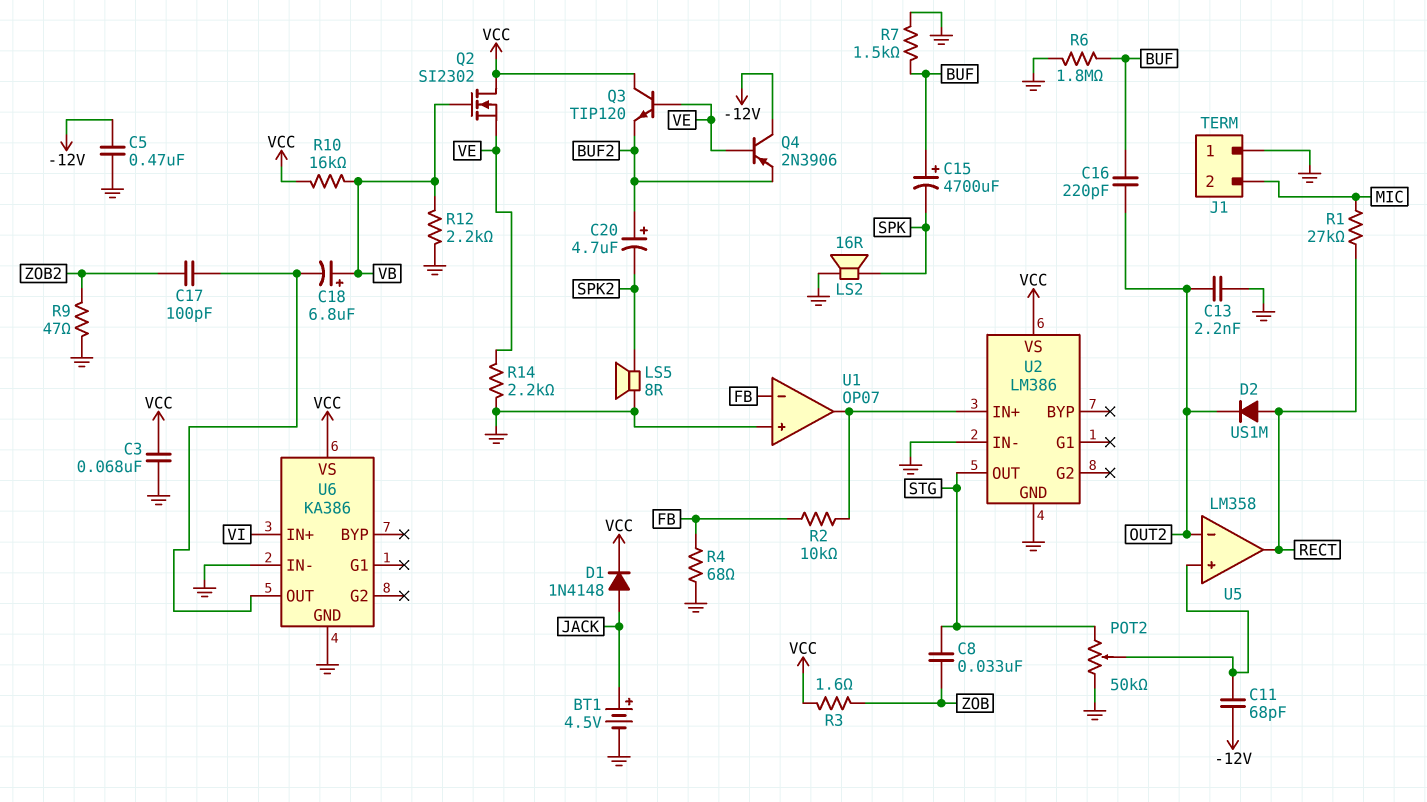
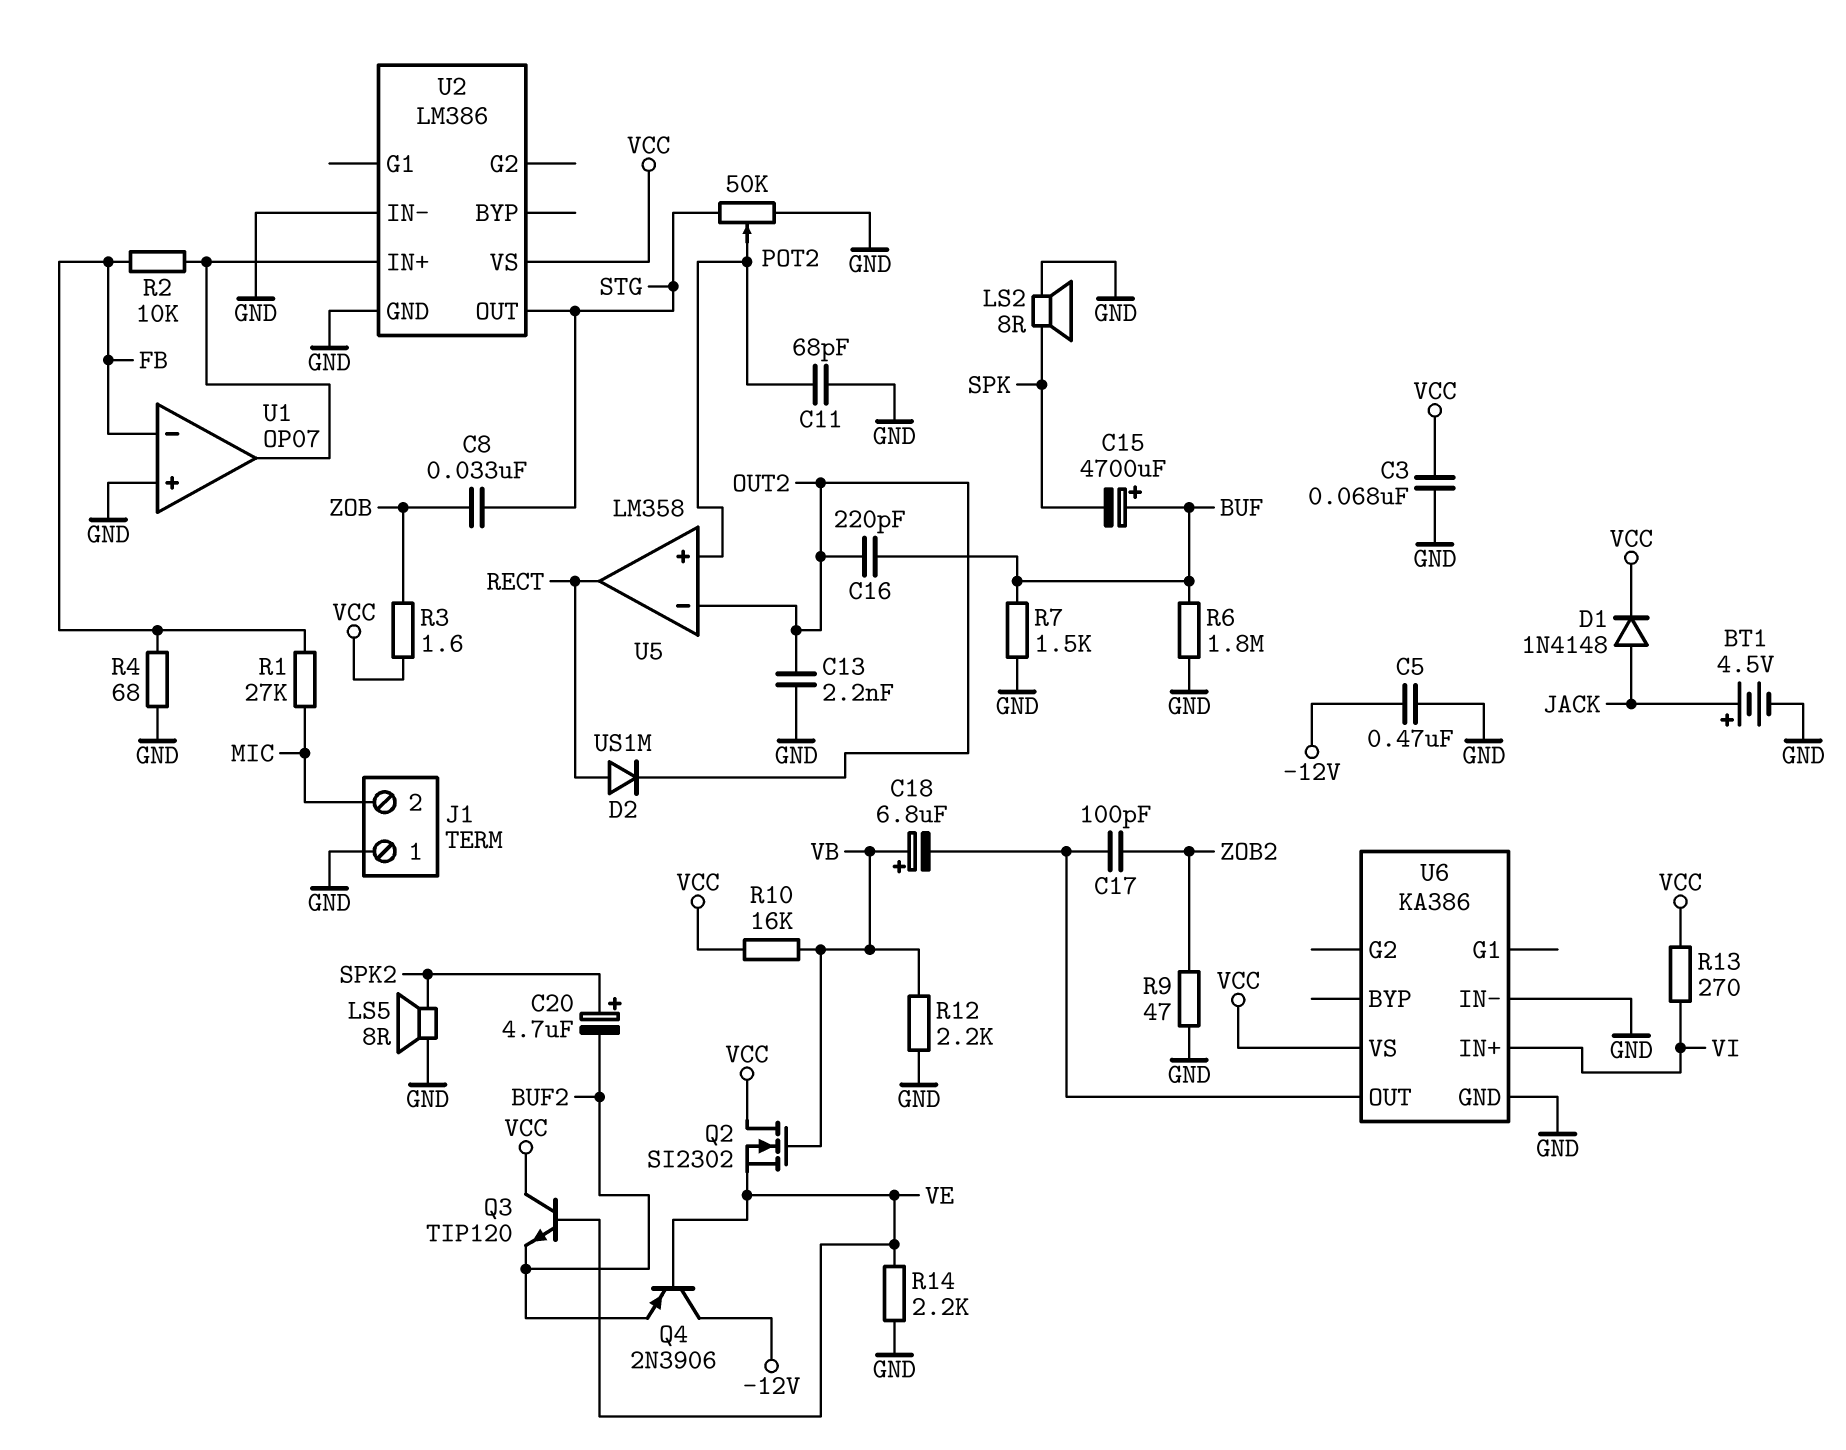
C11: 68pF (-12V, U5/in+) -> 68pF (GND, U5/in+)
C20: 4.7uF (plus BUF2, minus SPK2) -> 4.7uF (plus SPK2, minus BUF2)
LS2: speaker 16R (GND, SPK) -> speaker 8R (GND, SPK)
R1: 27k (MIC, RECT) -> 27k (FB, MIC)
R13: none -> 270 (VCC, VI)

